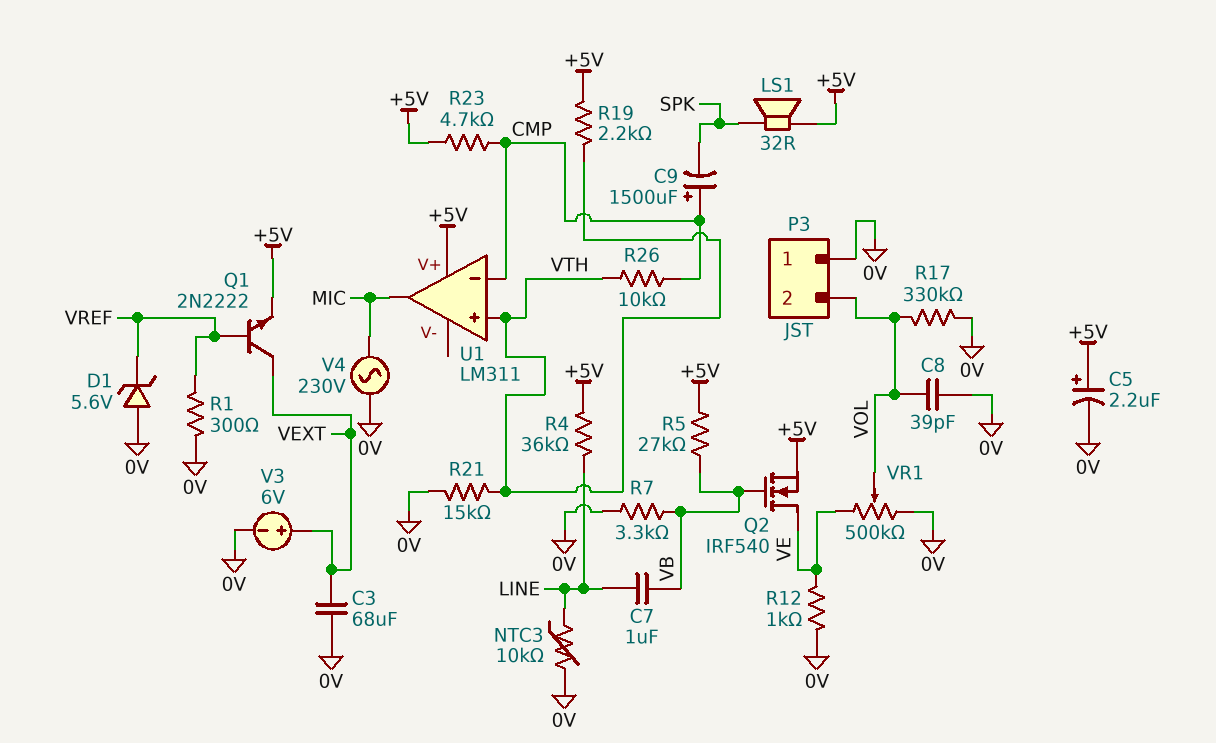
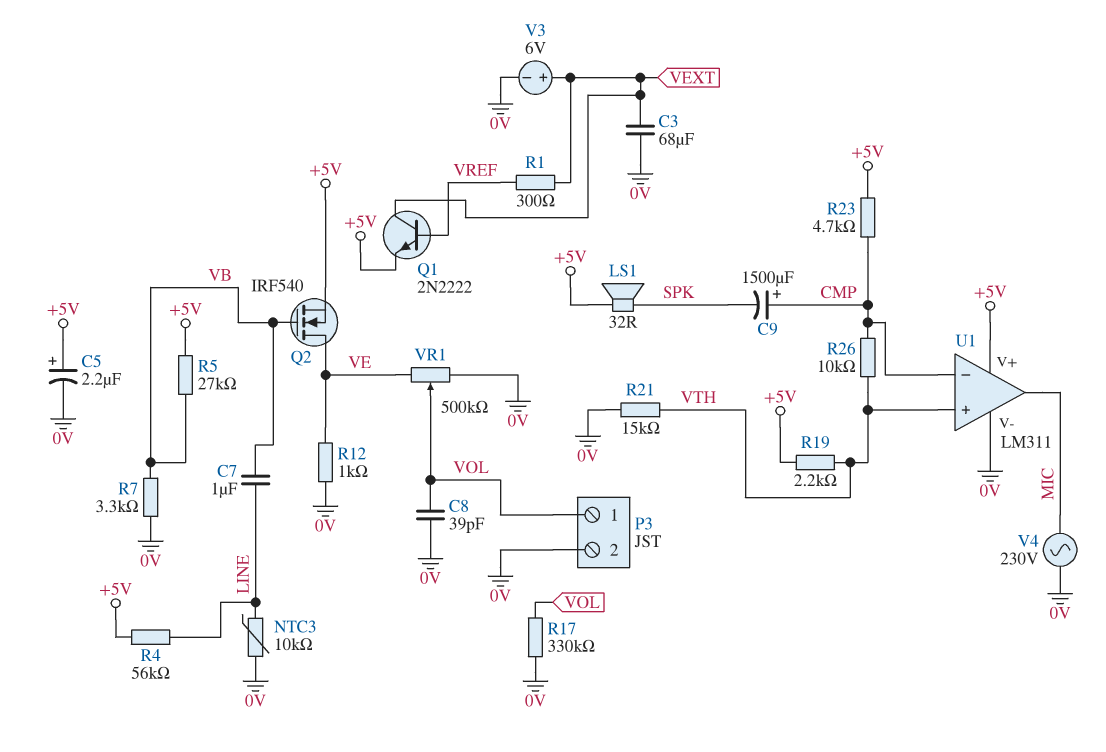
D1: zener 5.6V (A 0V, K VREF) -> none
P3 pin 1: 0V -> VOL
P3 pin 2: VOL -> 0V
R1: 300 (0V, VREF) -> 300 (VEXT, VREF)
R4: 36k (+5V, LINE) -> 56k (+5V, LINE)
U1 pin V-: none -> 0V

